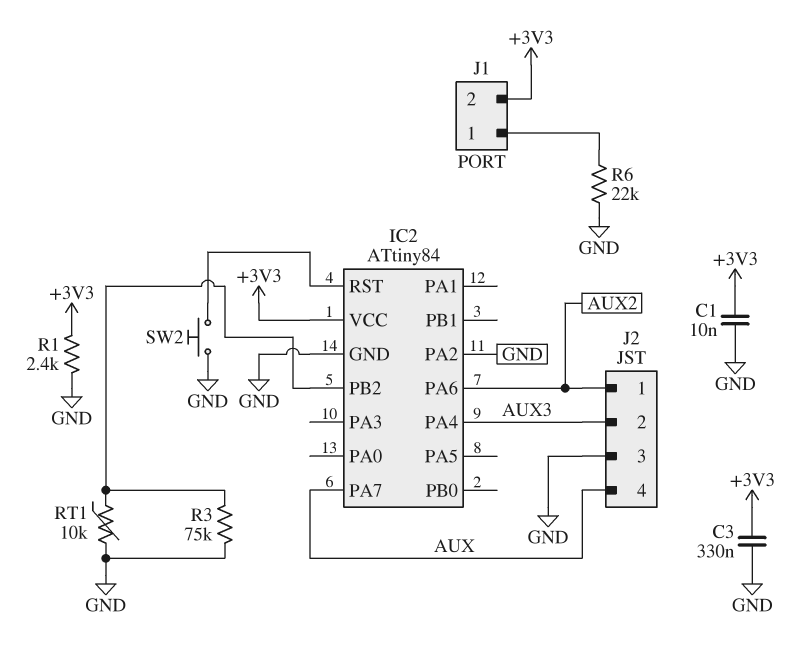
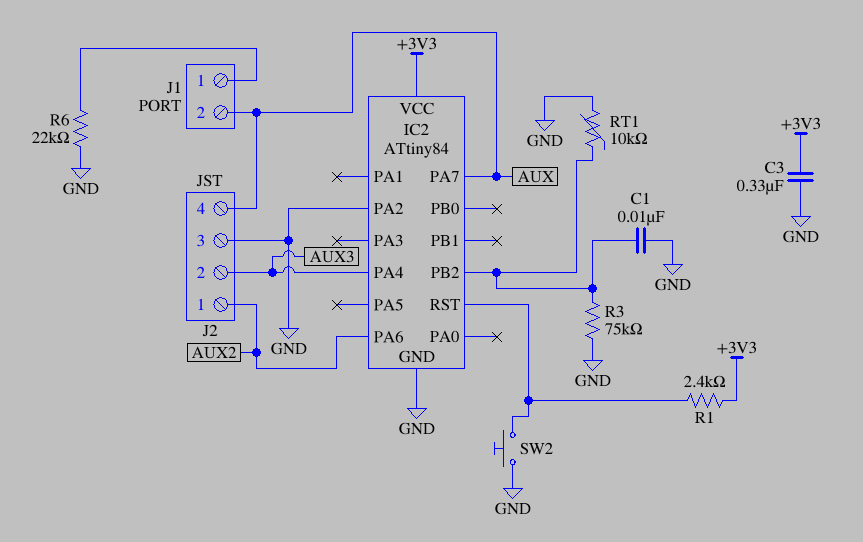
C1: 10nF (+3V3, GND) -> 10nF (GND, IC2/PB2)
J1 pin 2: +3V3 -> AUX
R1: 2.4k (+3V3, GND) -> 2.4k (+3V3, IC2/RST)

